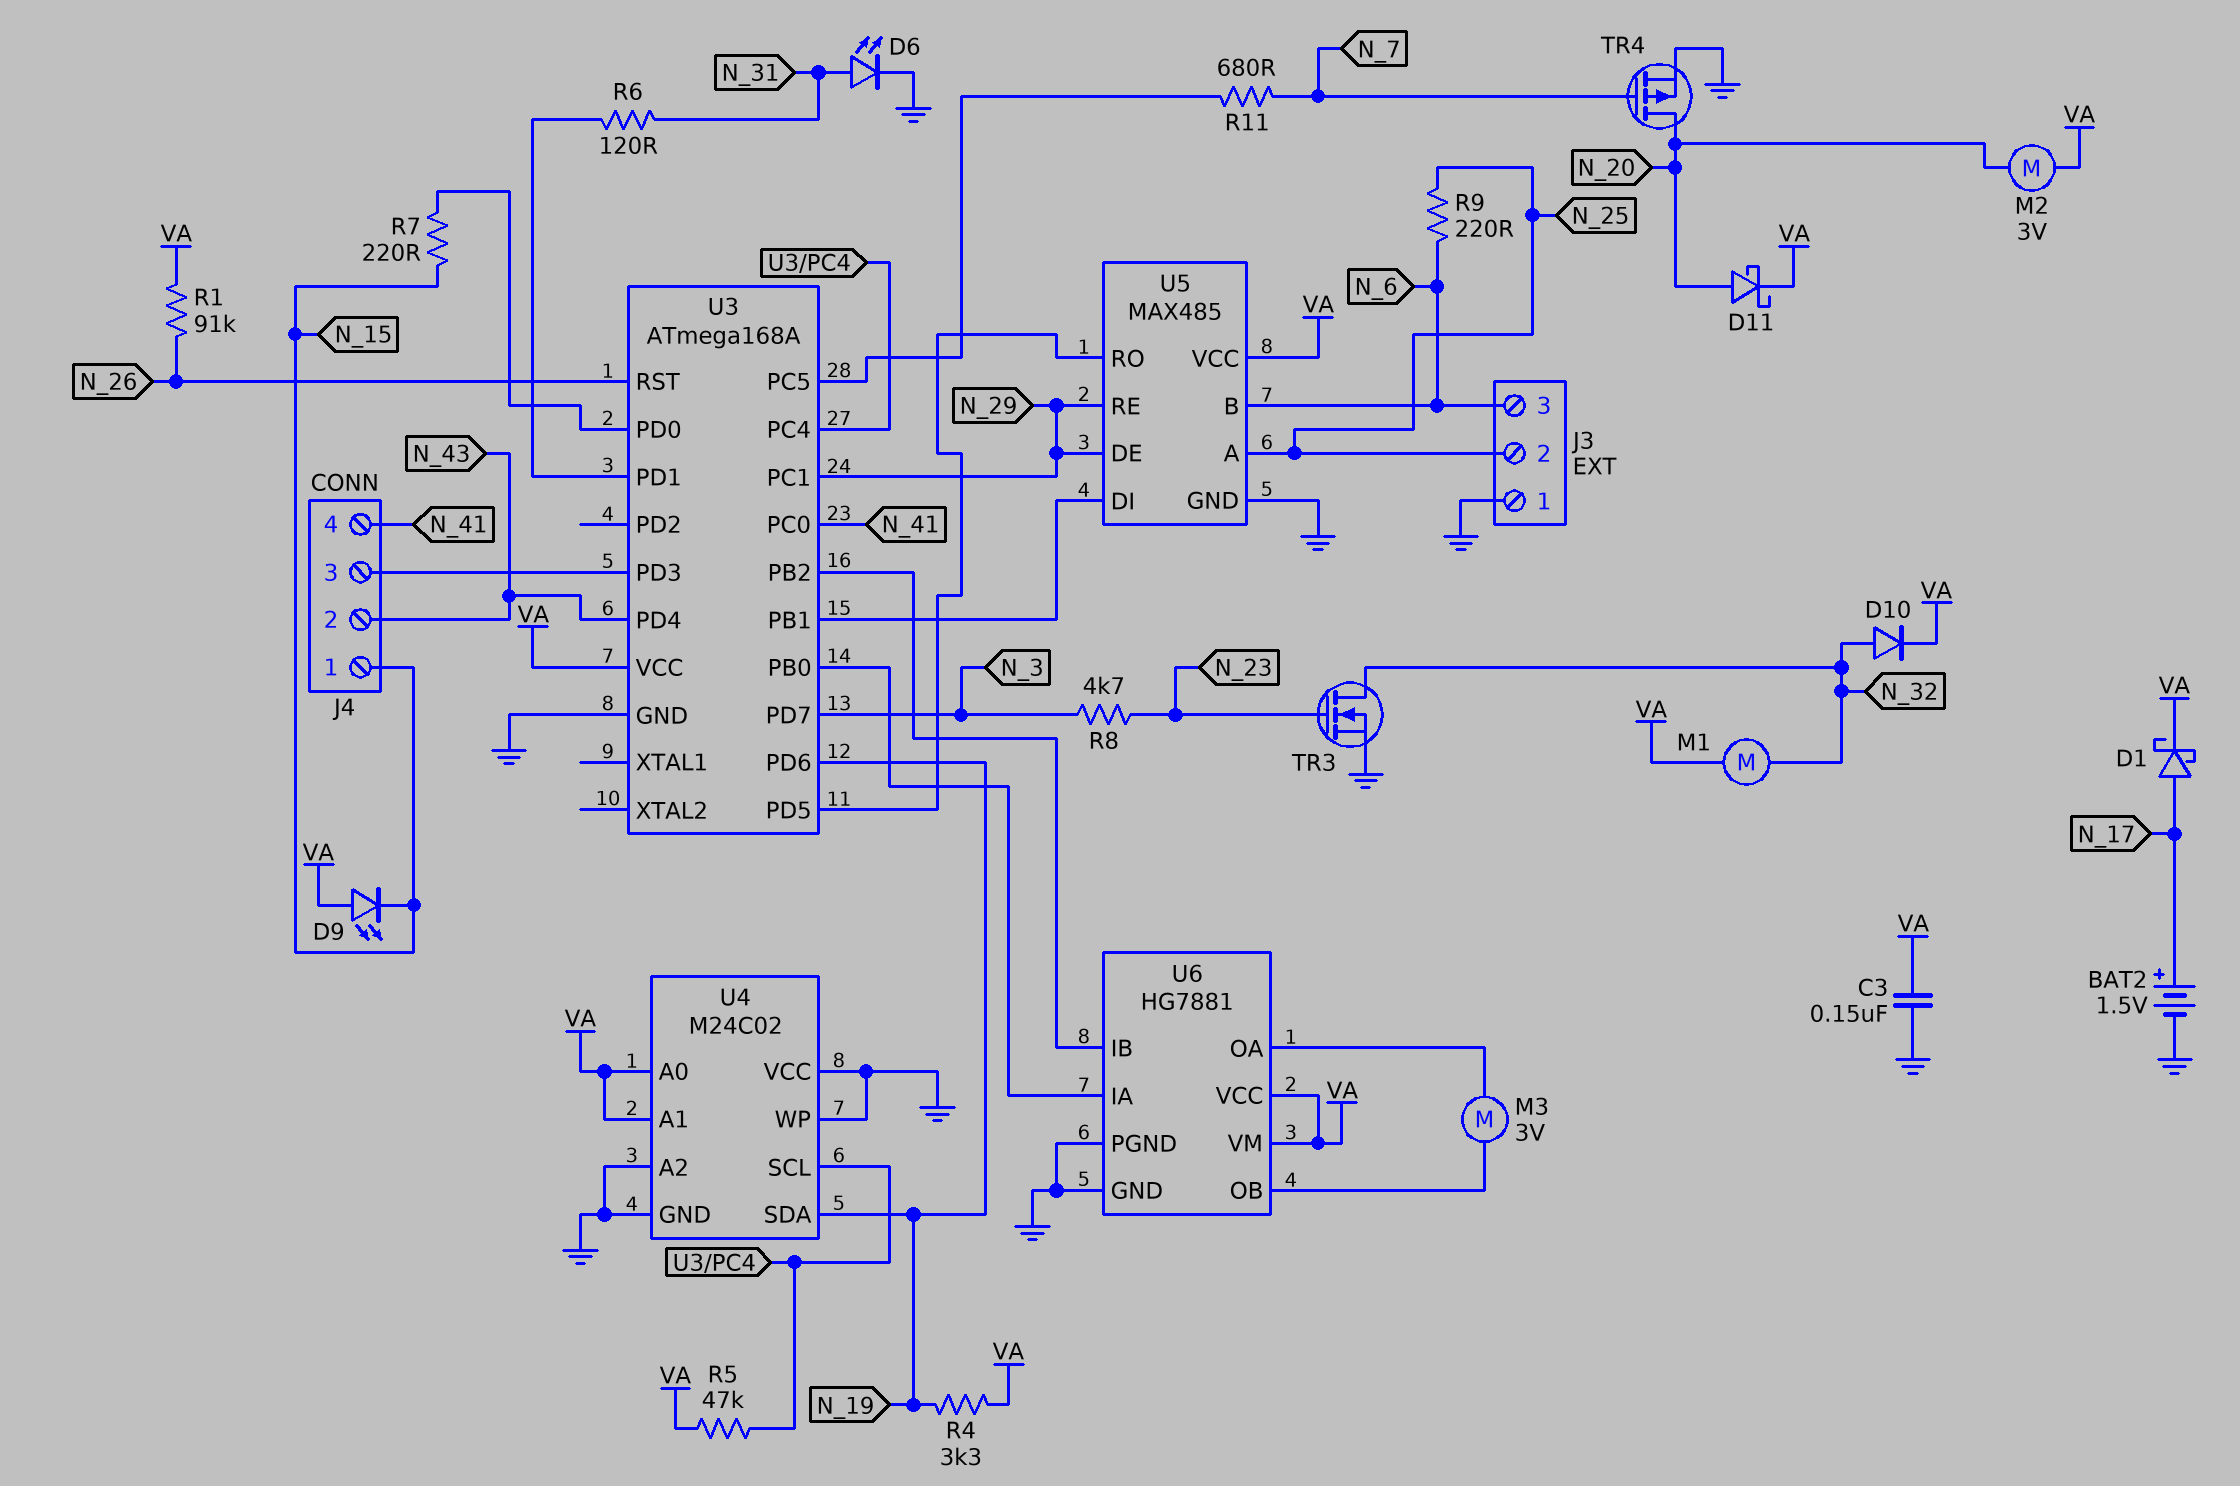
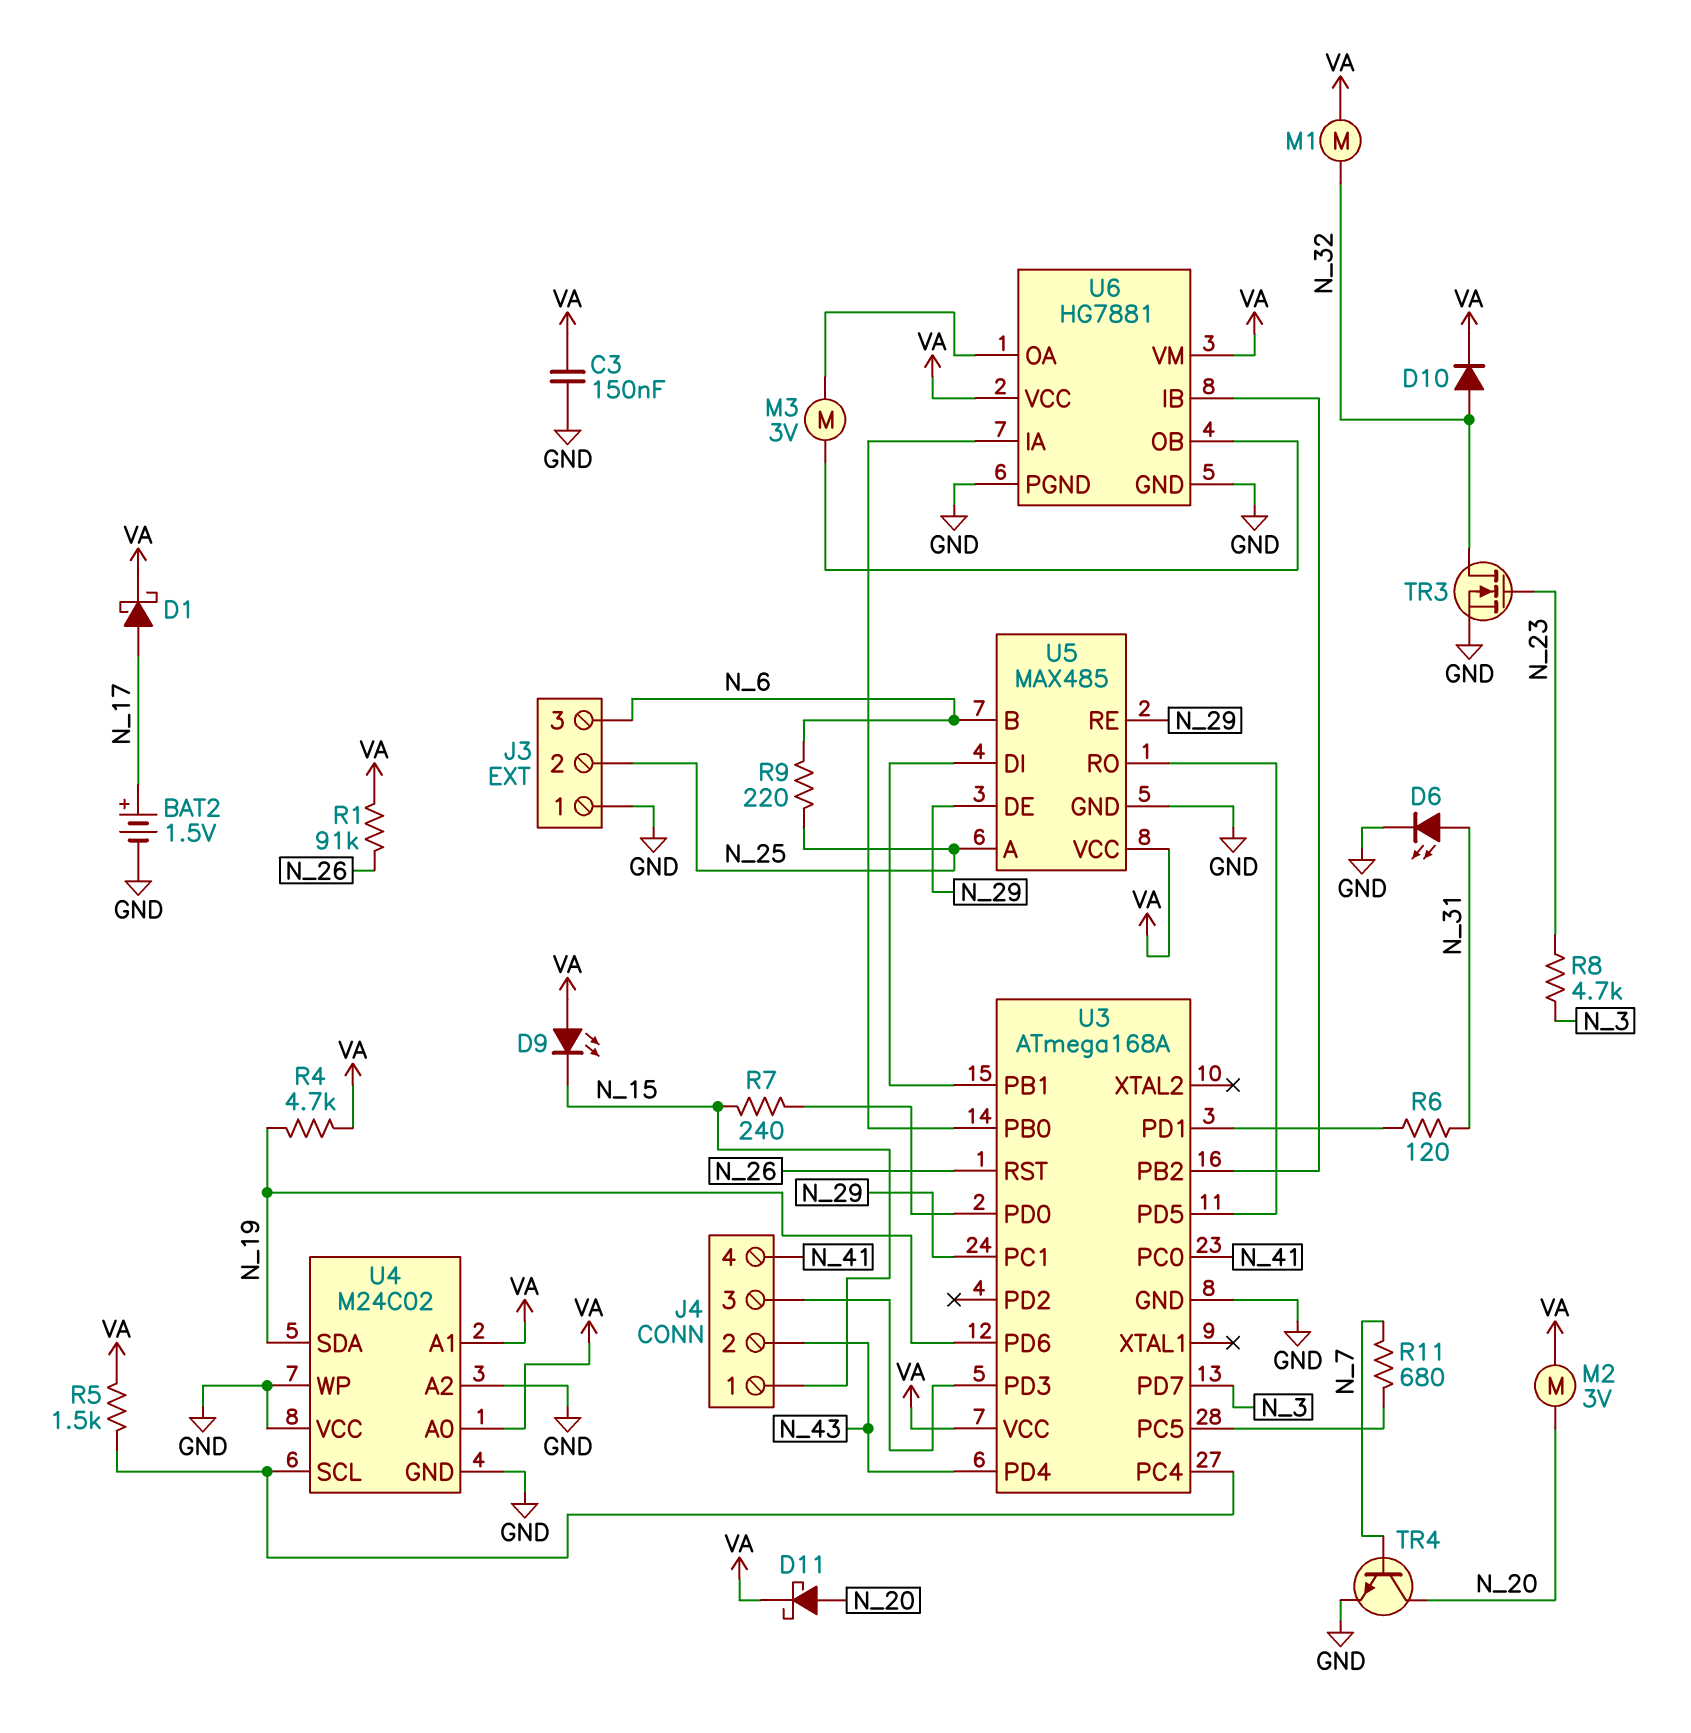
R4: 3.3k (N_19, VA) -> 4.7k (N_19, VA)
R5: 47k (U3/PC4, VA) -> 1.5k (U3/PC4, VA)
R7: 220 (N_15, U3/PD0) -> 240 (N_15, U3/PD0)
TR4: PMOS (G N_7, D N_20, S GND) -> NPN (B N_7, C N_20, E GND)

